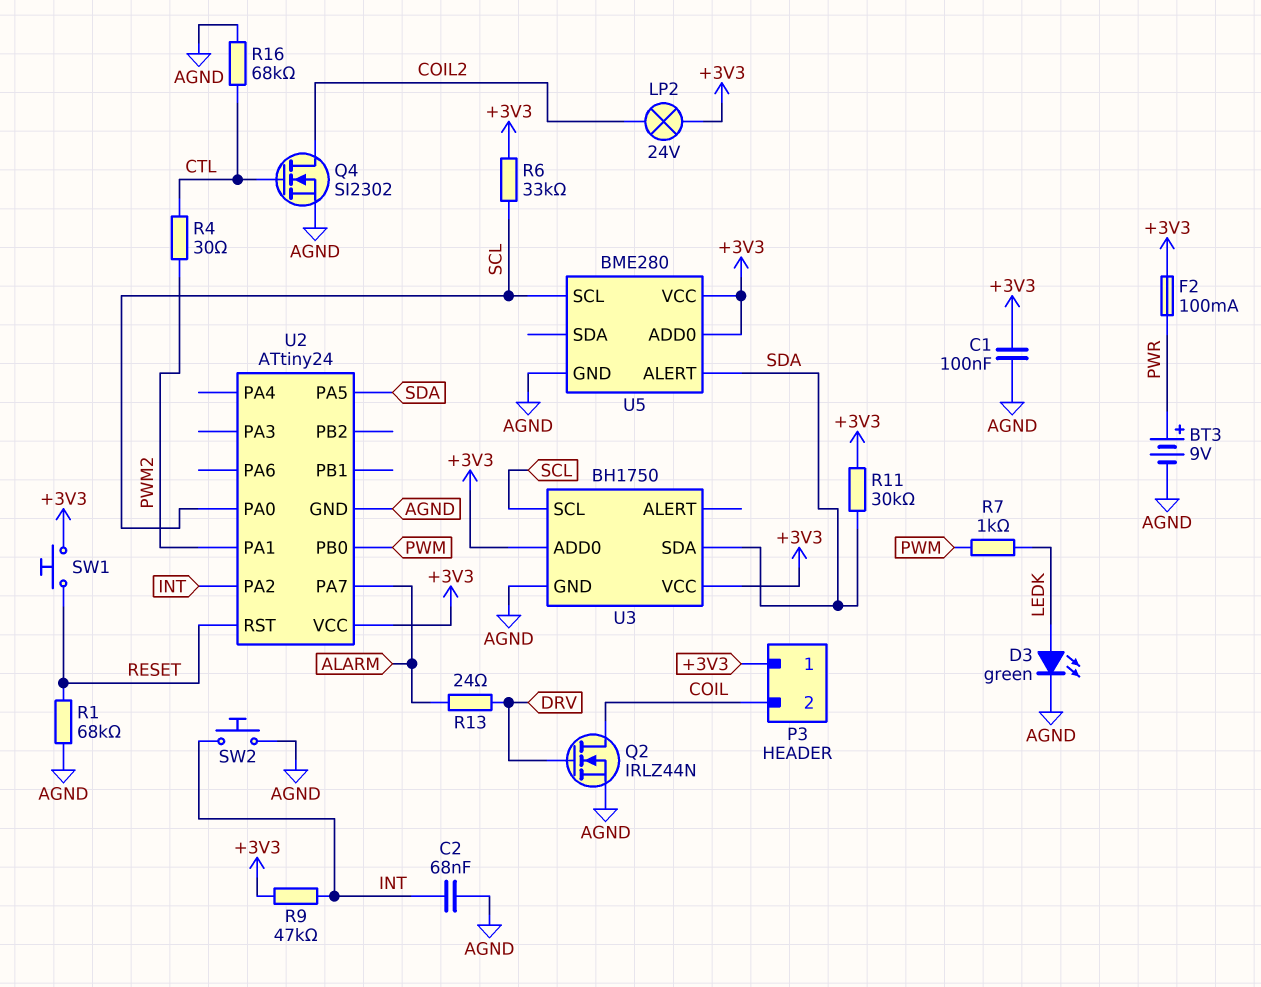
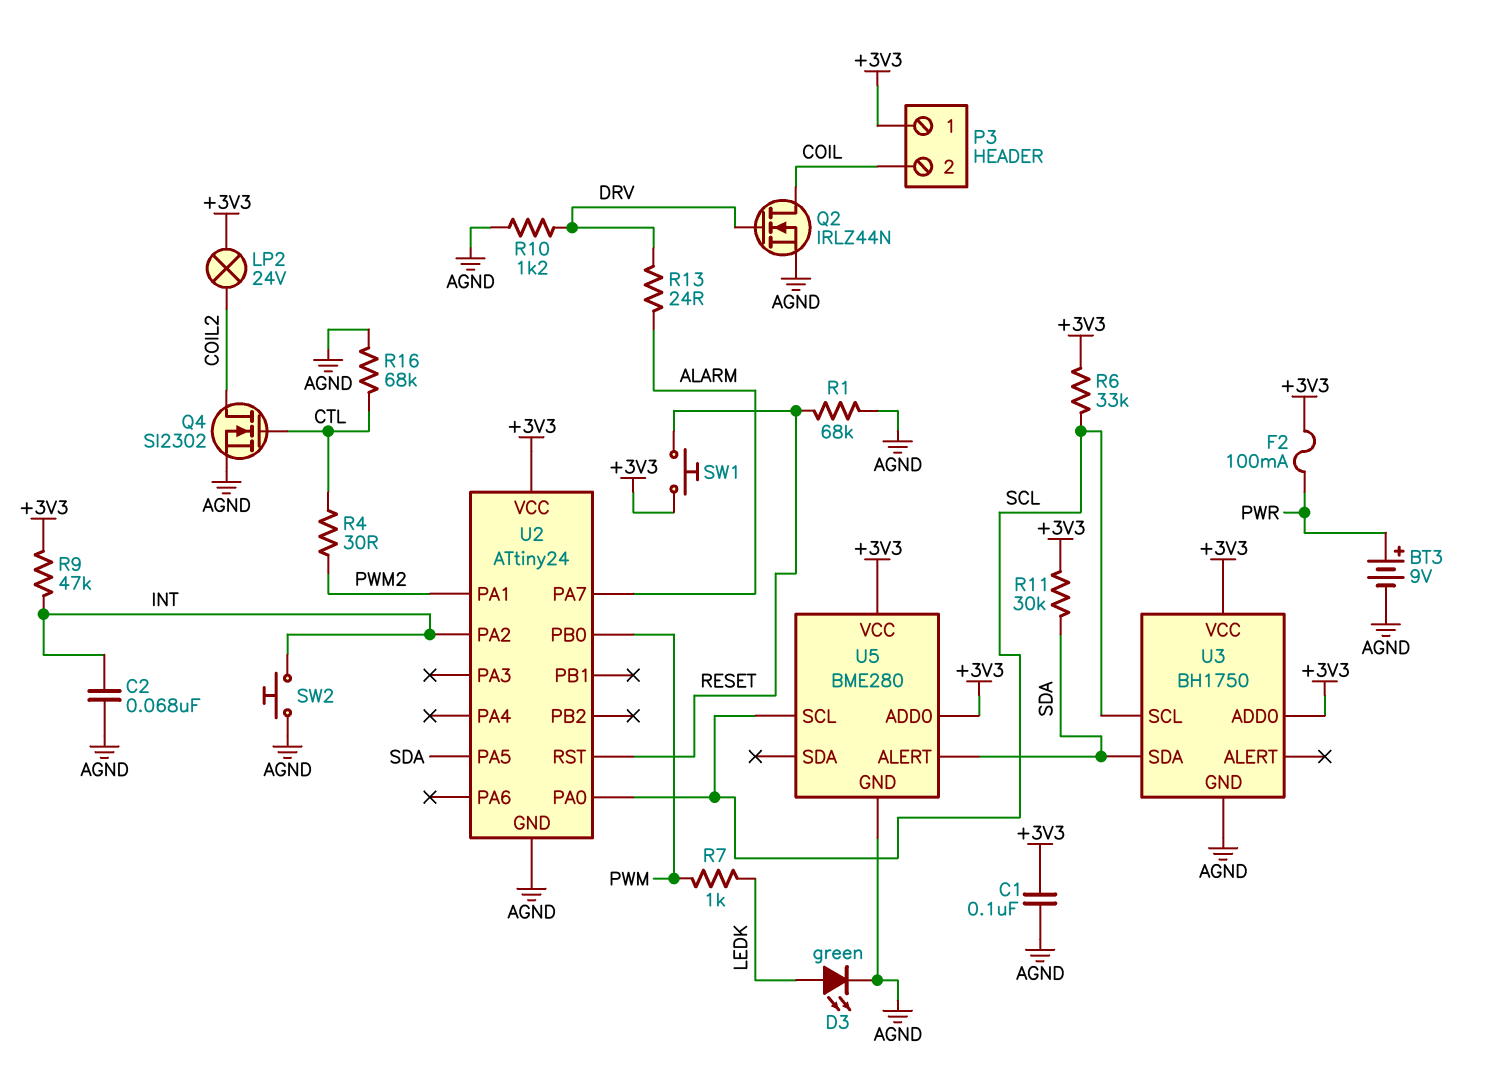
R10: none -> 1.2k (AGND, DRV)

